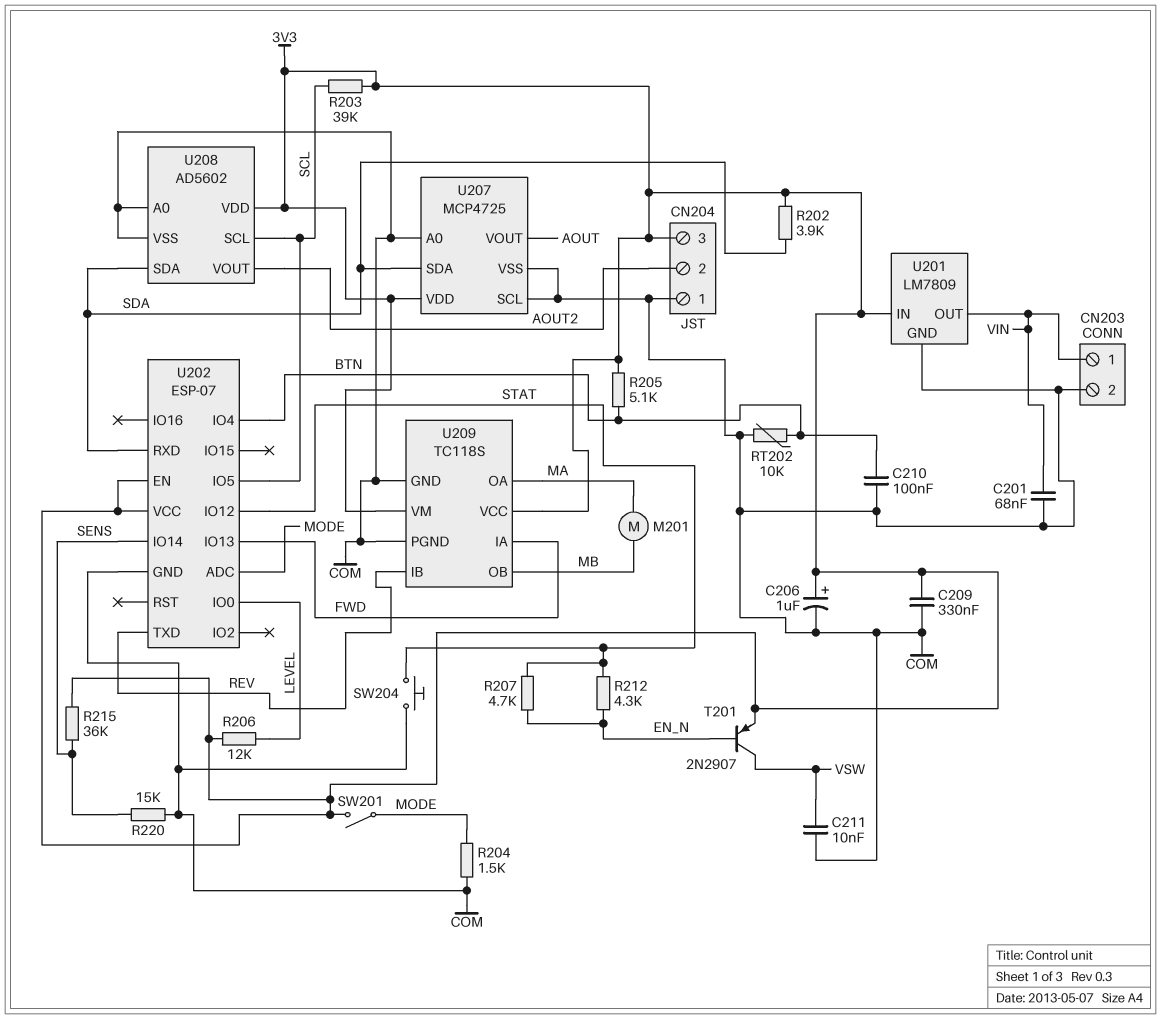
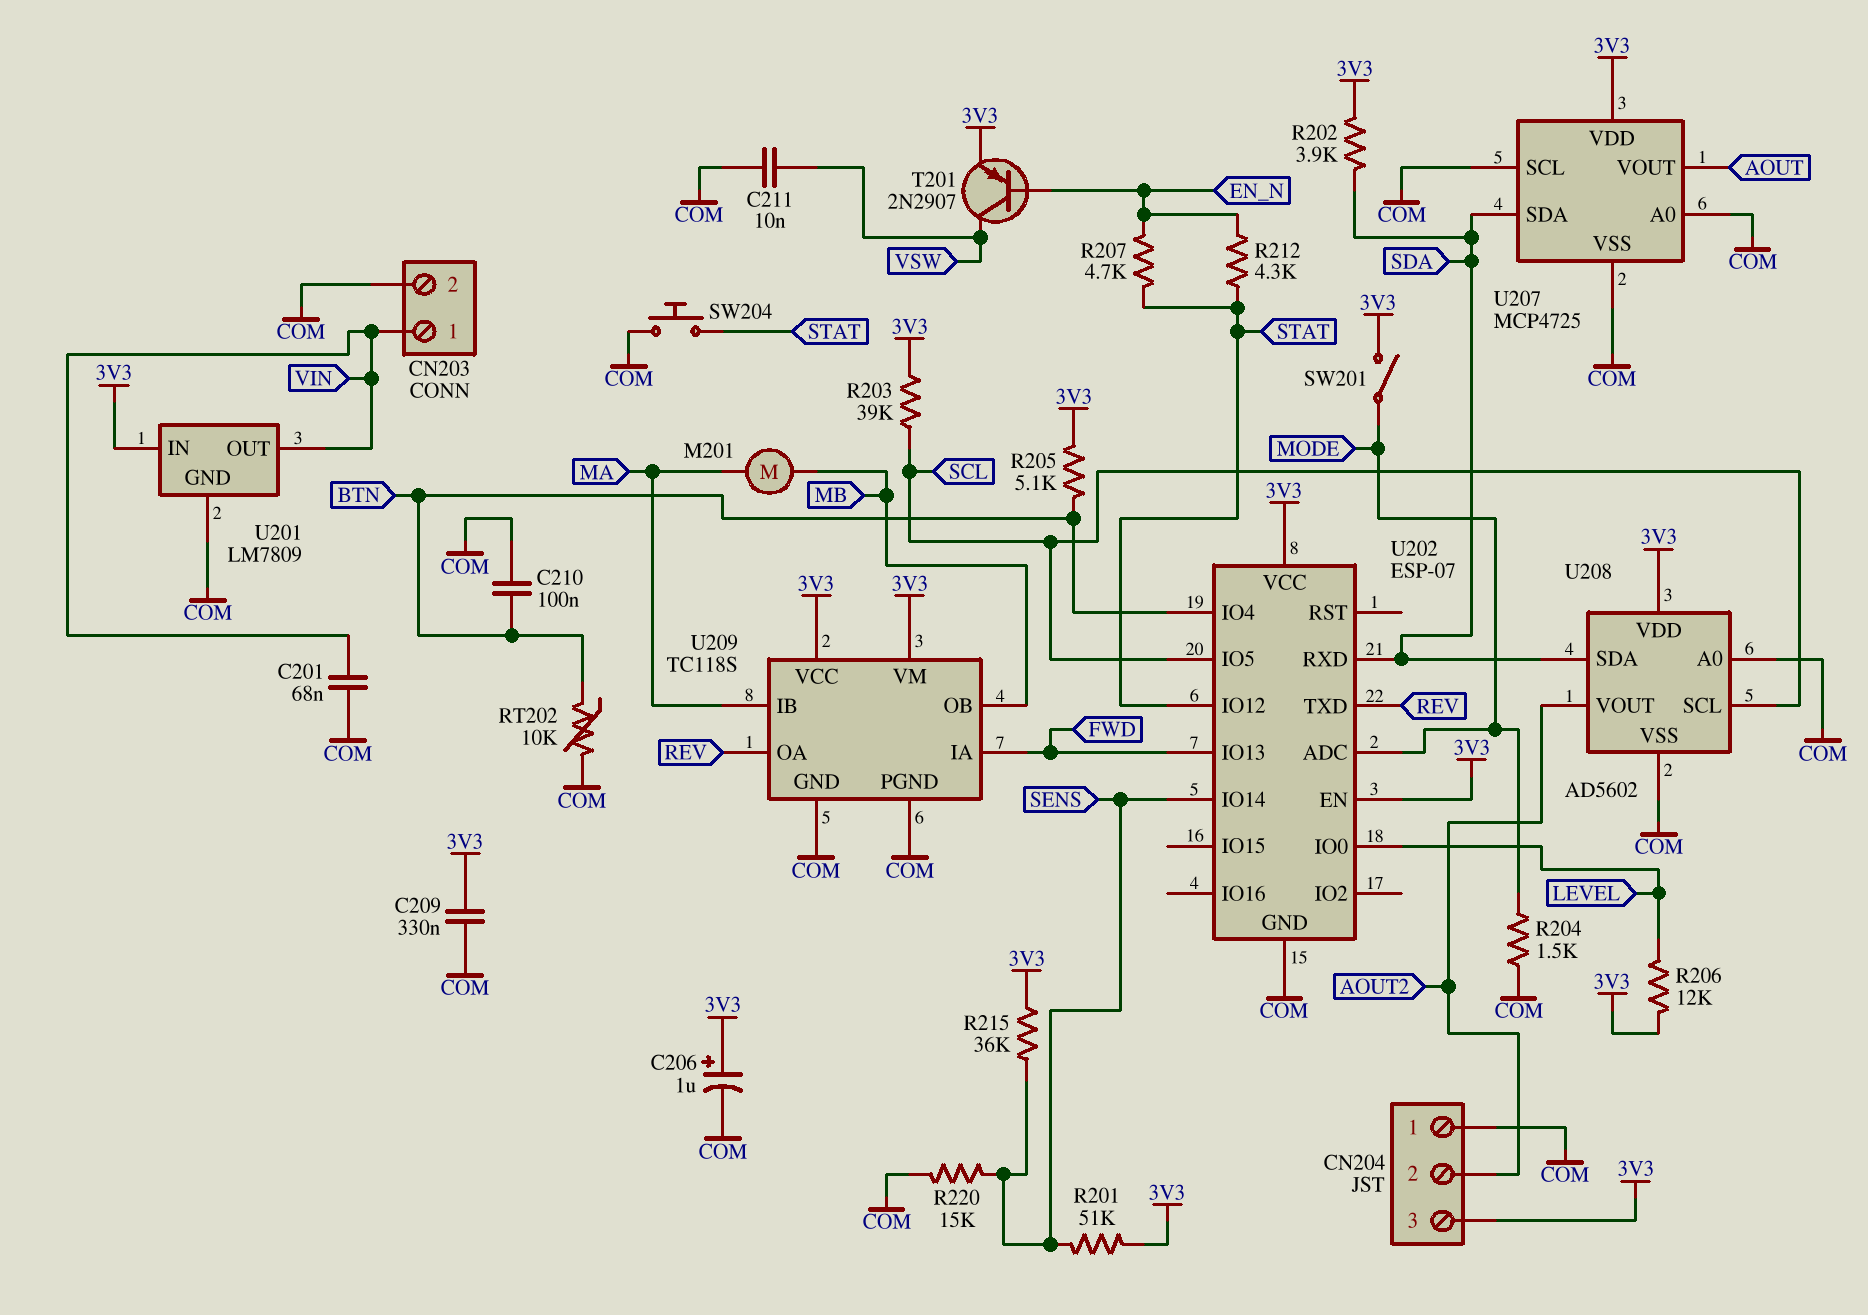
R201: none -> 51k (3V3, SENS)
U209 pin IB: REV -> MA
U209 pin OA: MA -> REV

